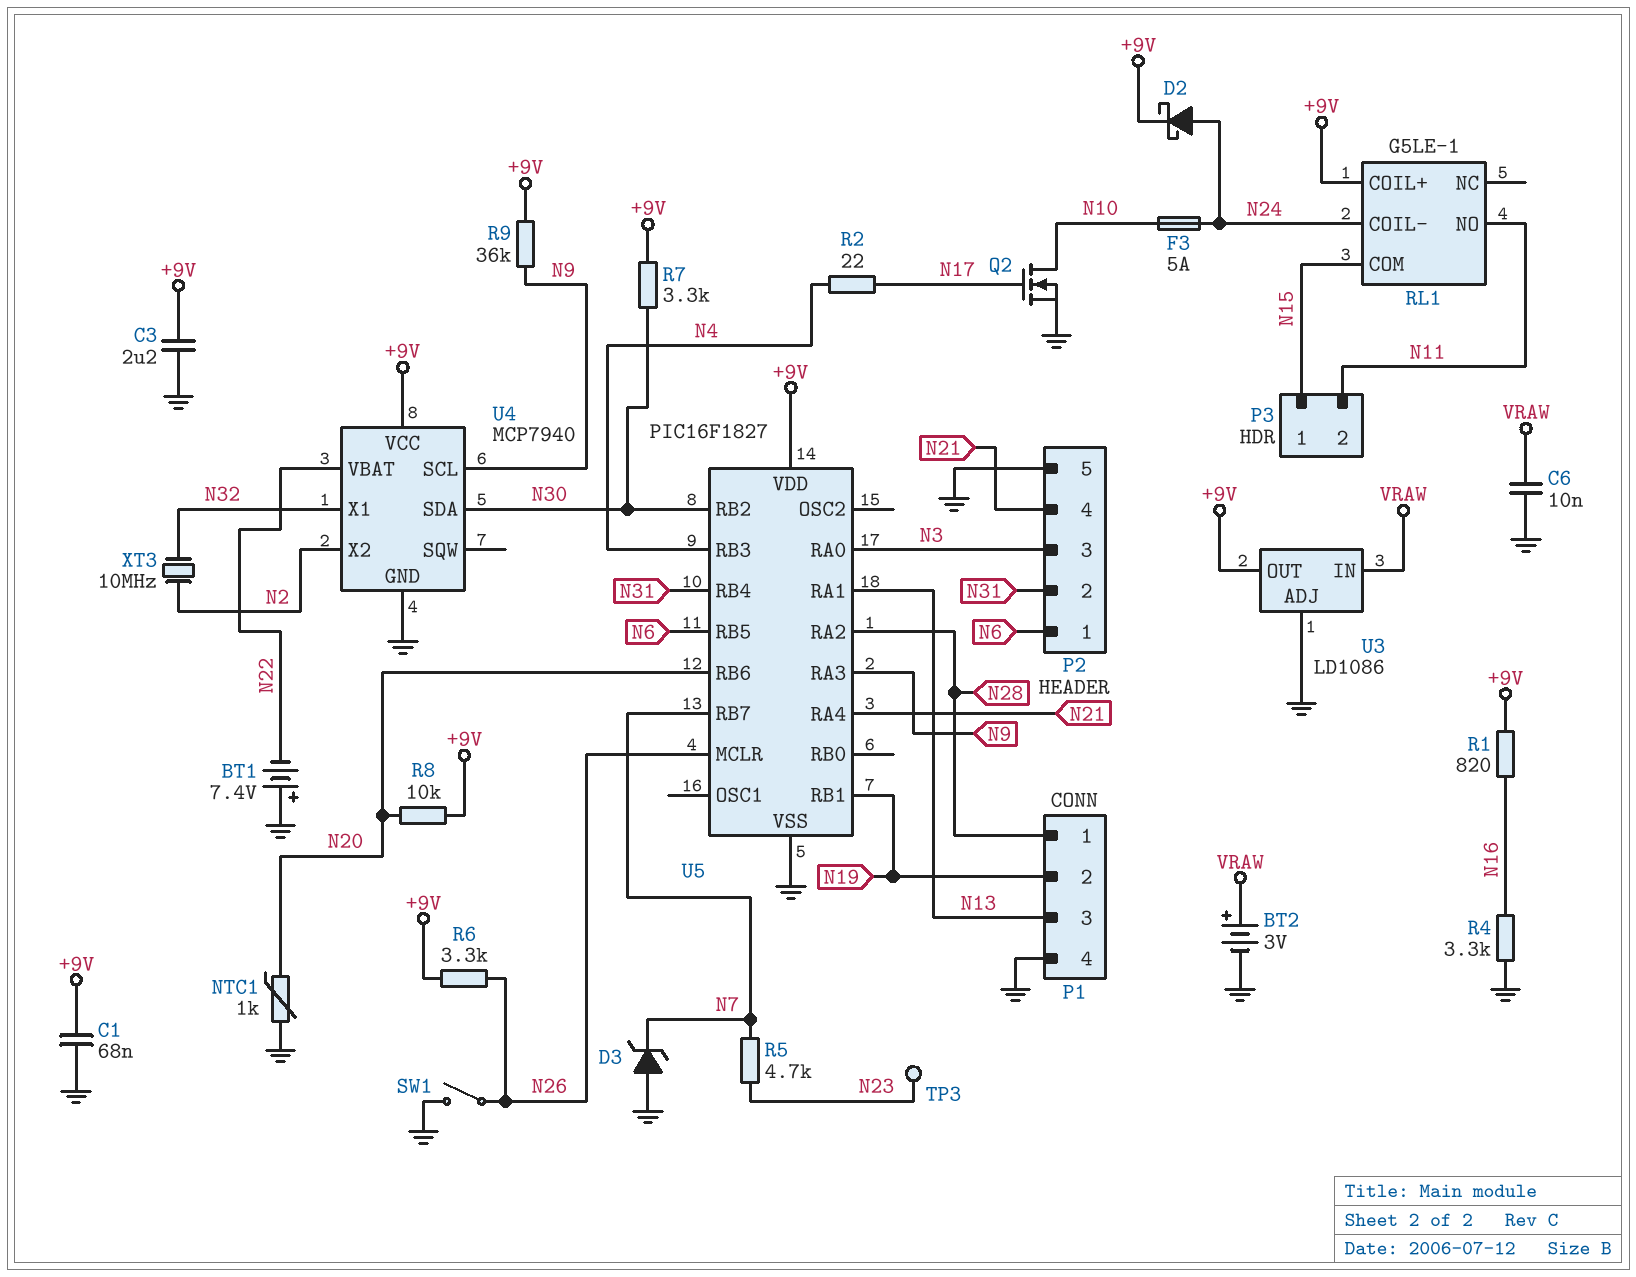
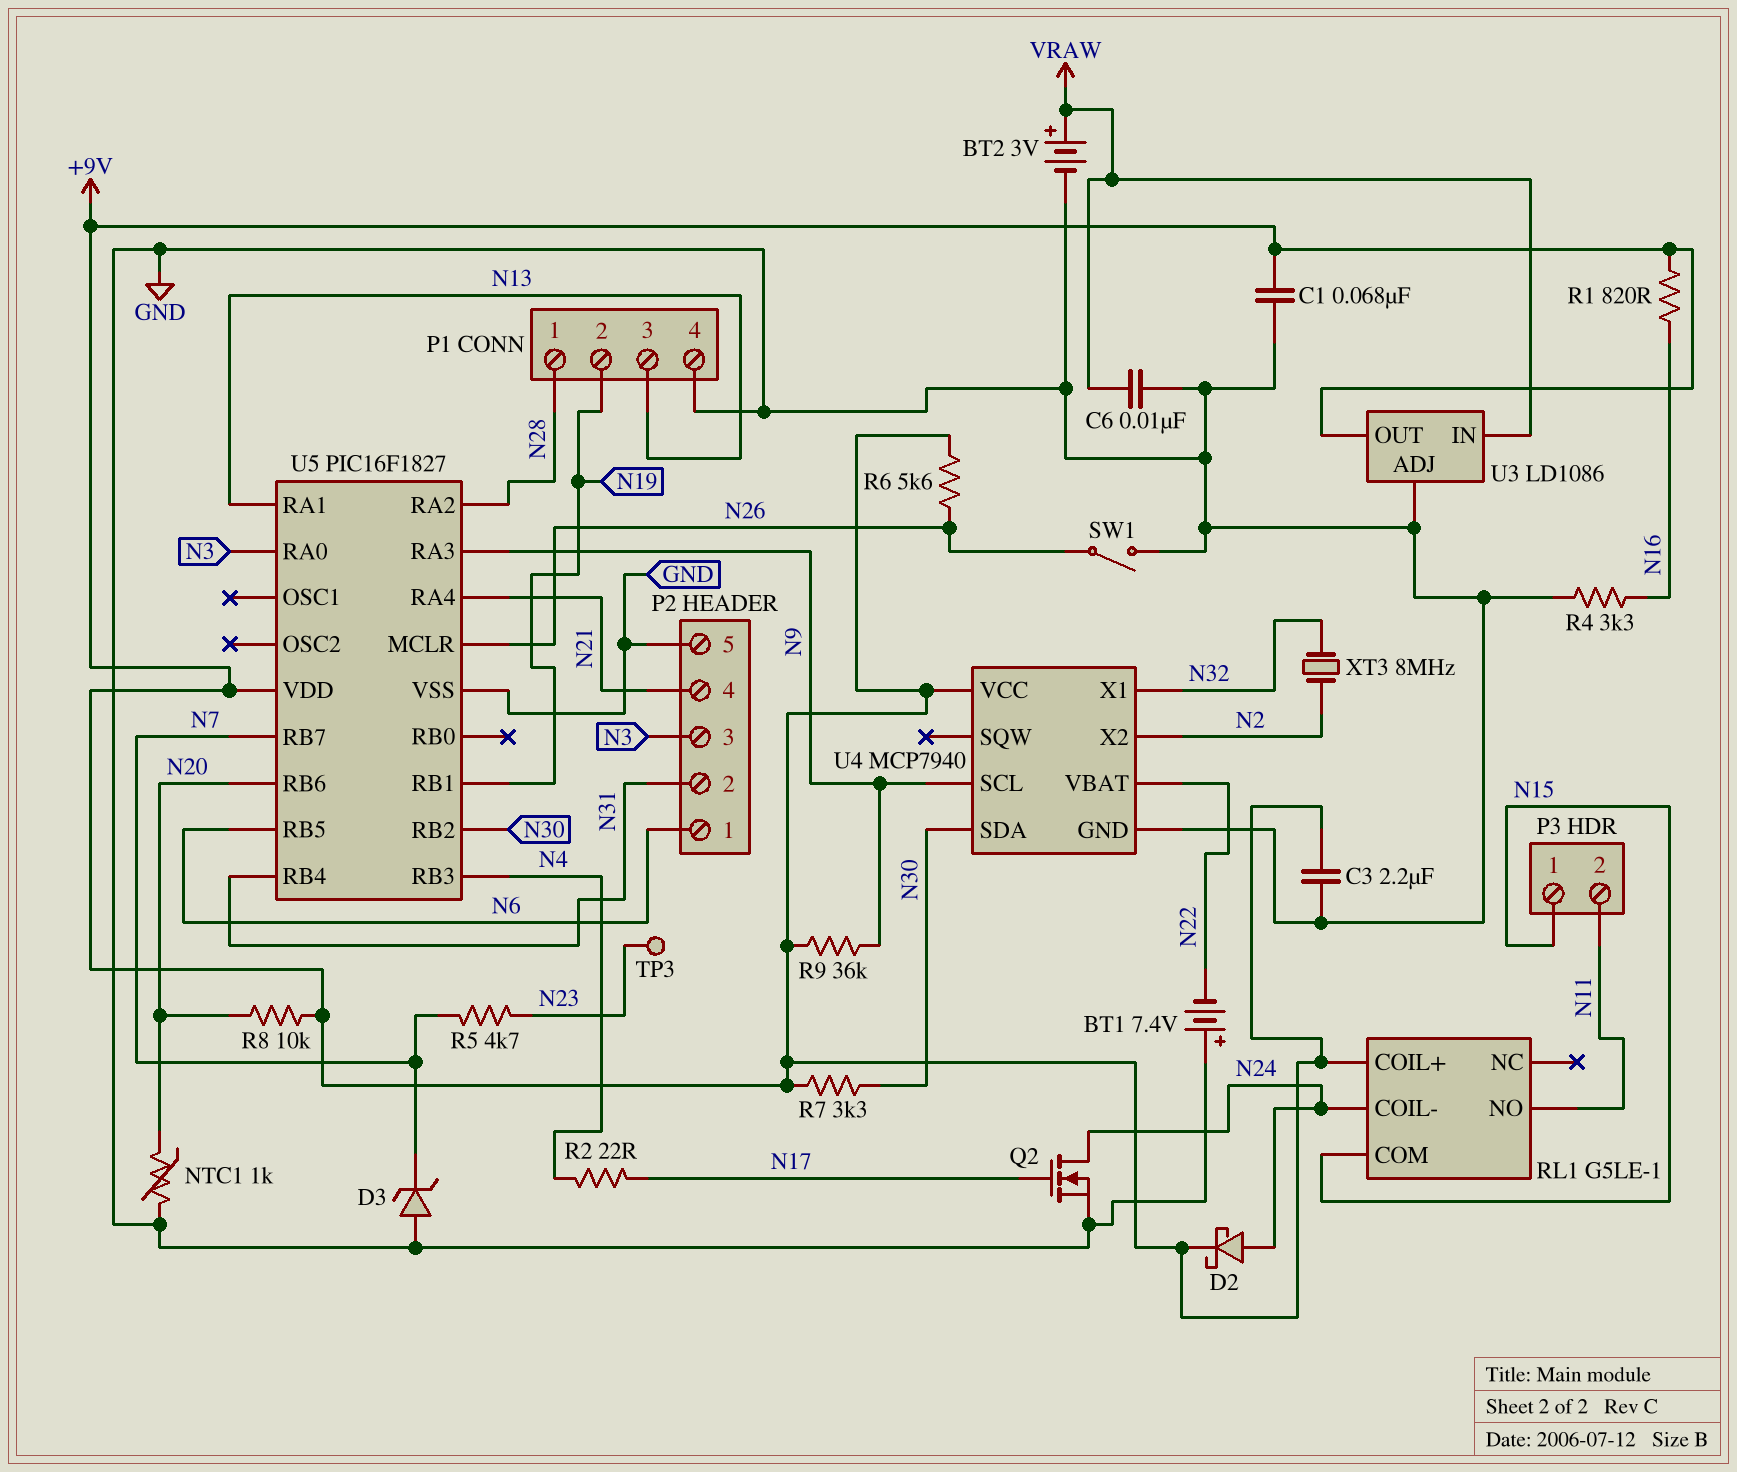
F3: 5A (N10, N24) -> none
Q2: NMOS (G N17, D N10, S GND) -> NMOS (G N17, D N24, S GND)
R6: 3.3k (+9V, N26) -> 5.6k (+9V, N26)
XT3: 10MHz (N2, N32) -> 8MHz (N2, N32)

